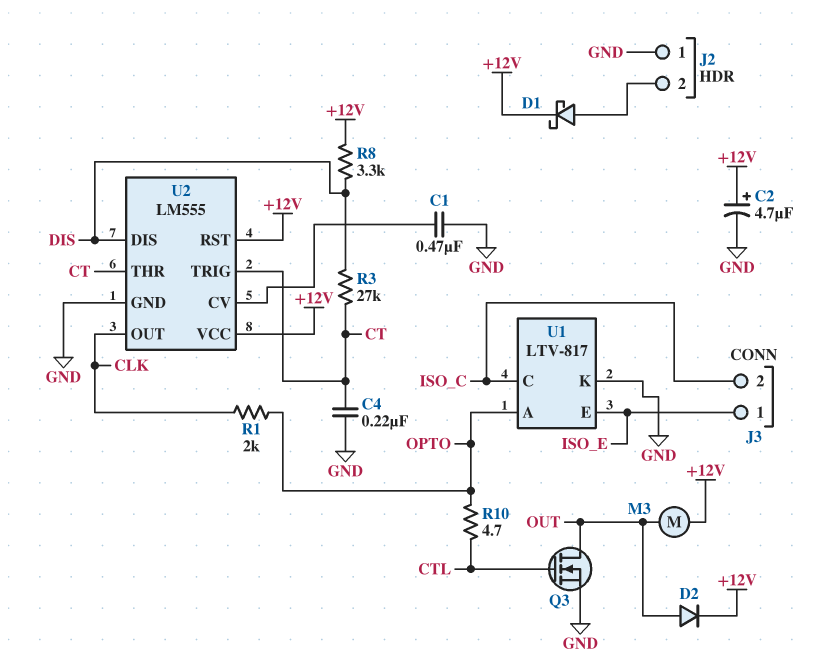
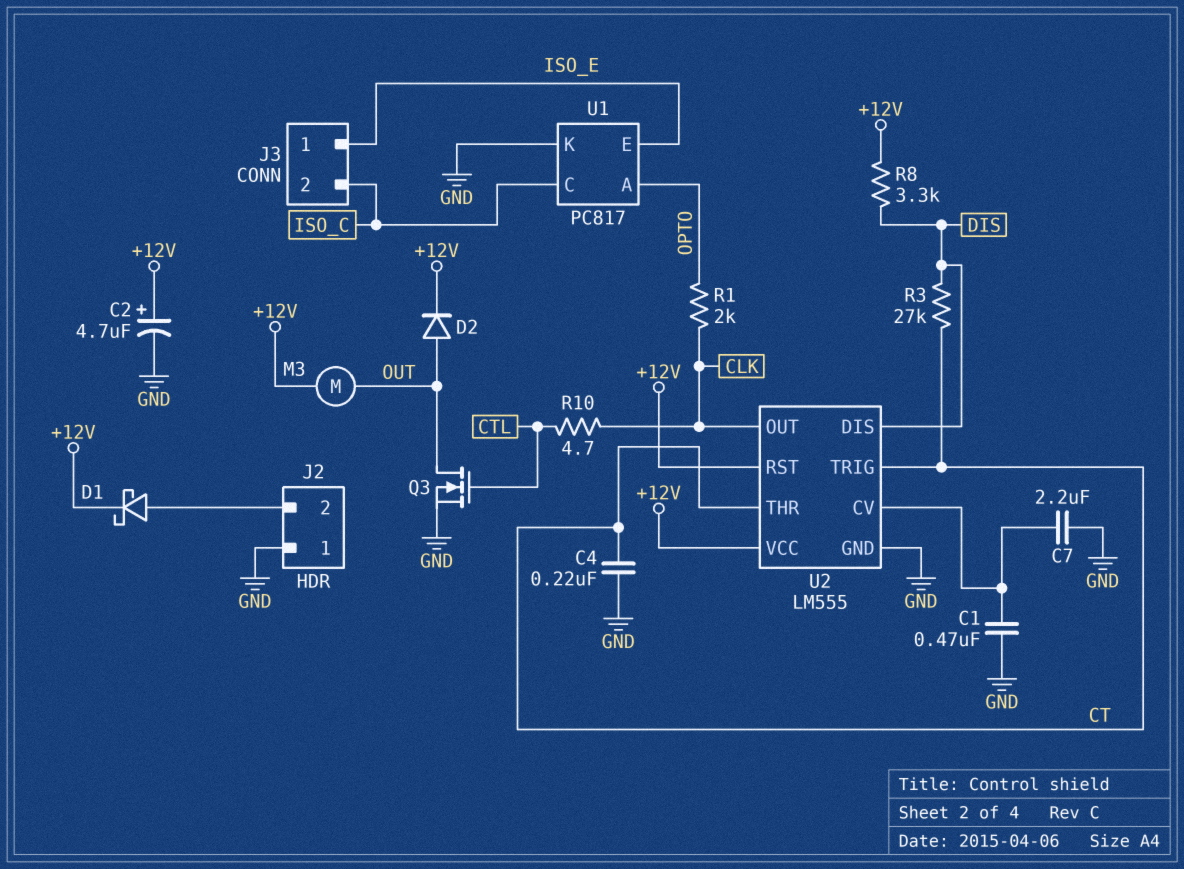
C7: none -> 2.2uF (GND, U2/CV)
R10: 4.7 (CTL, OPTO) -> 4.7 (CLK, CTL)
U1: LTV-817 -> PC817

